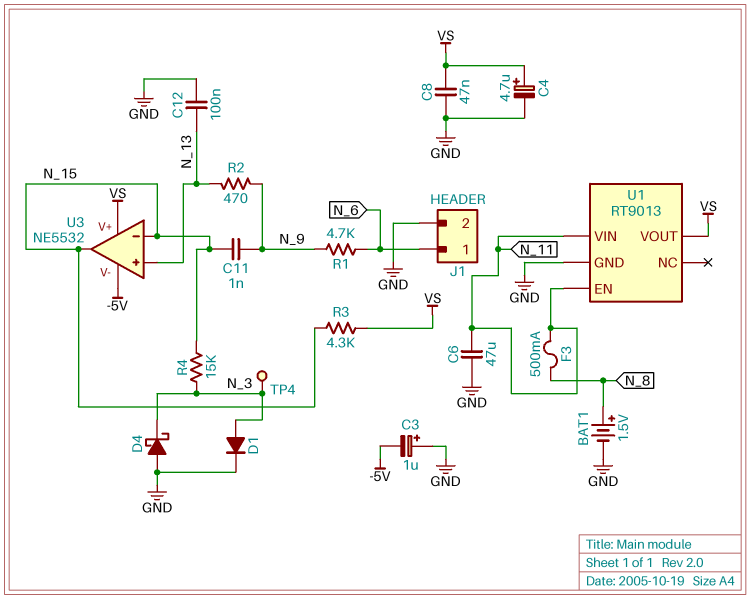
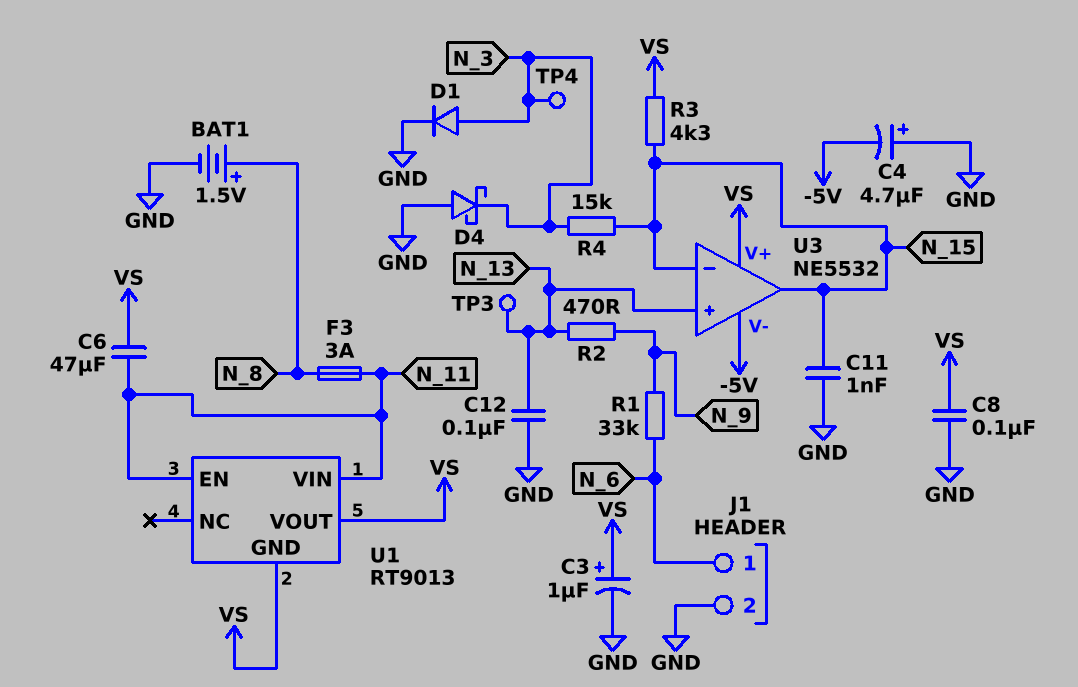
C3: 1uF (plus GND, minus -5V) -> 1uF (plus VS, minus GND)
C4: 4.7uF (plus VS, minus GND) -> 4.7uF (plus GND, minus -5V)
C6: 47uF (GND, N_11) -> 47uF (N_11, VS)
C8: 47nF (GND, VS) -> 100nF (GND, VS)
C11: 1nF (N_9, N_15) -> 1nF (GND, N_15)
F3: 500mA (N_8, N_11) -> 3A (N_8, N_11)
R1: 4.7k (N_6, N_9) -> 33k (N_6, N_9)
TP3: none -> test point (N_13)
U1 pin GND: GND -> VS

